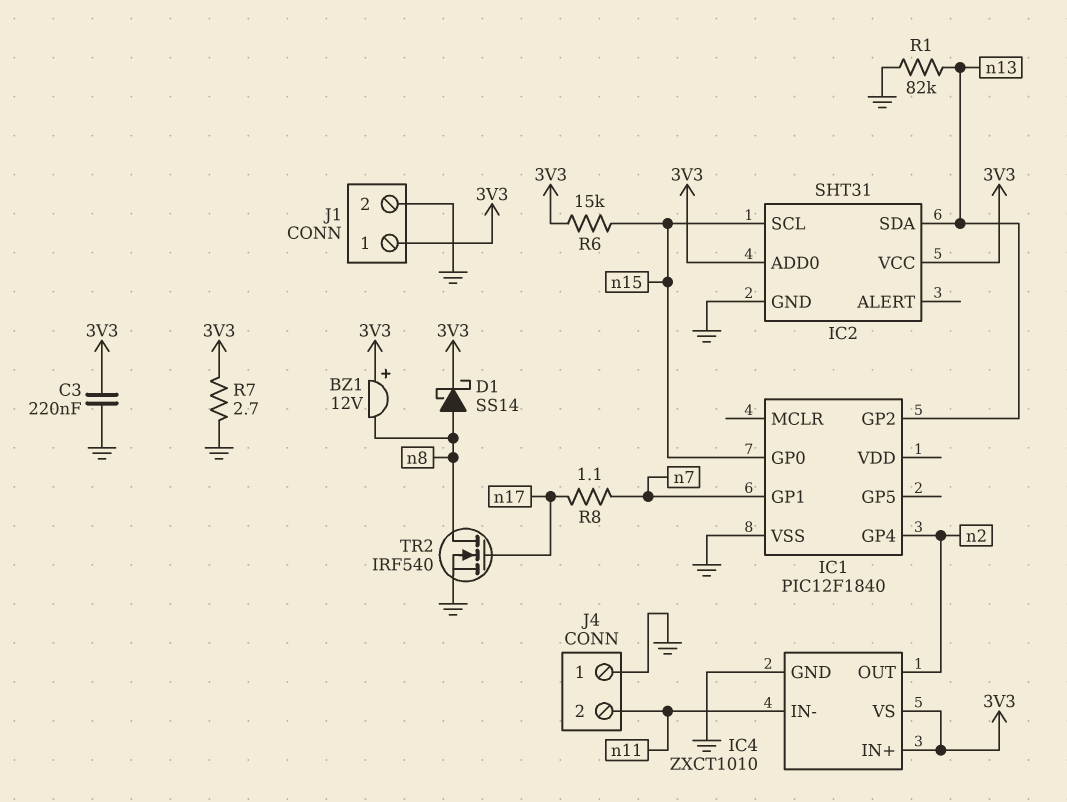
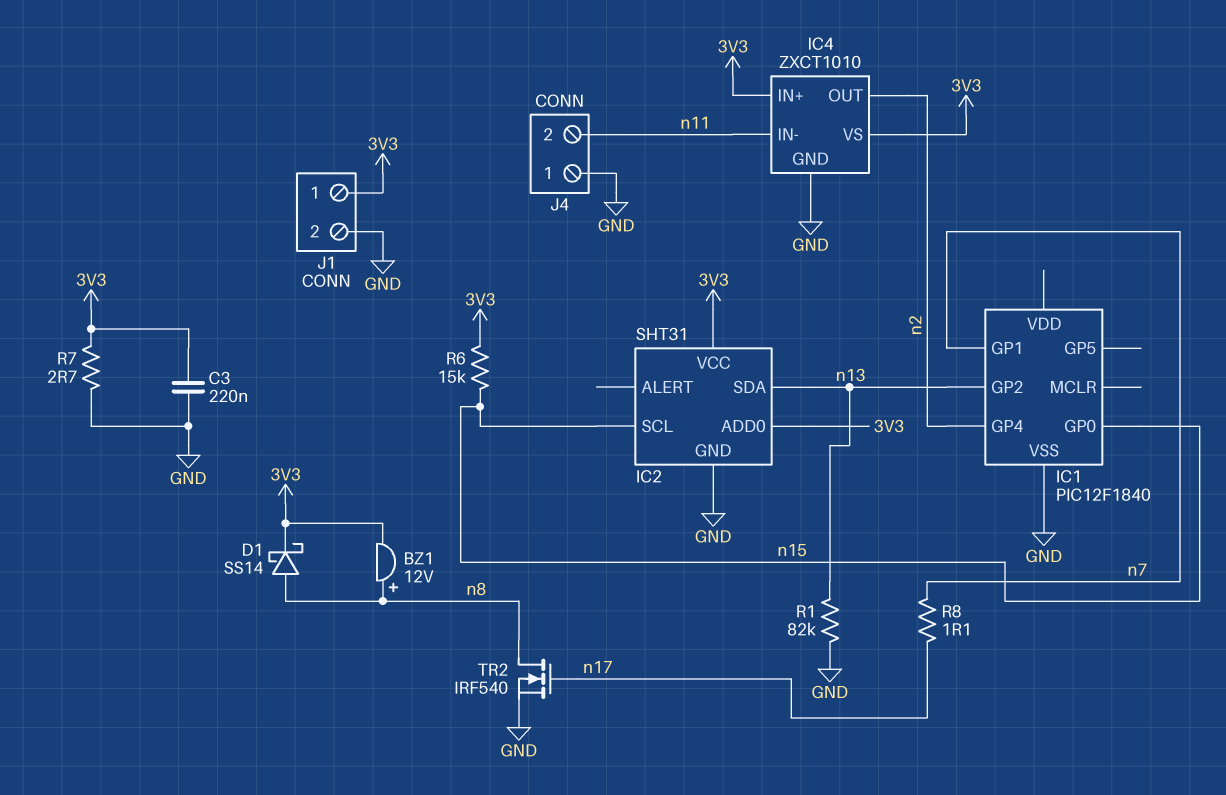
BZ1: buzzer 12V (plus 3V3, minus n8) -> buzzer 12V (plus n8, minus 3V3)

